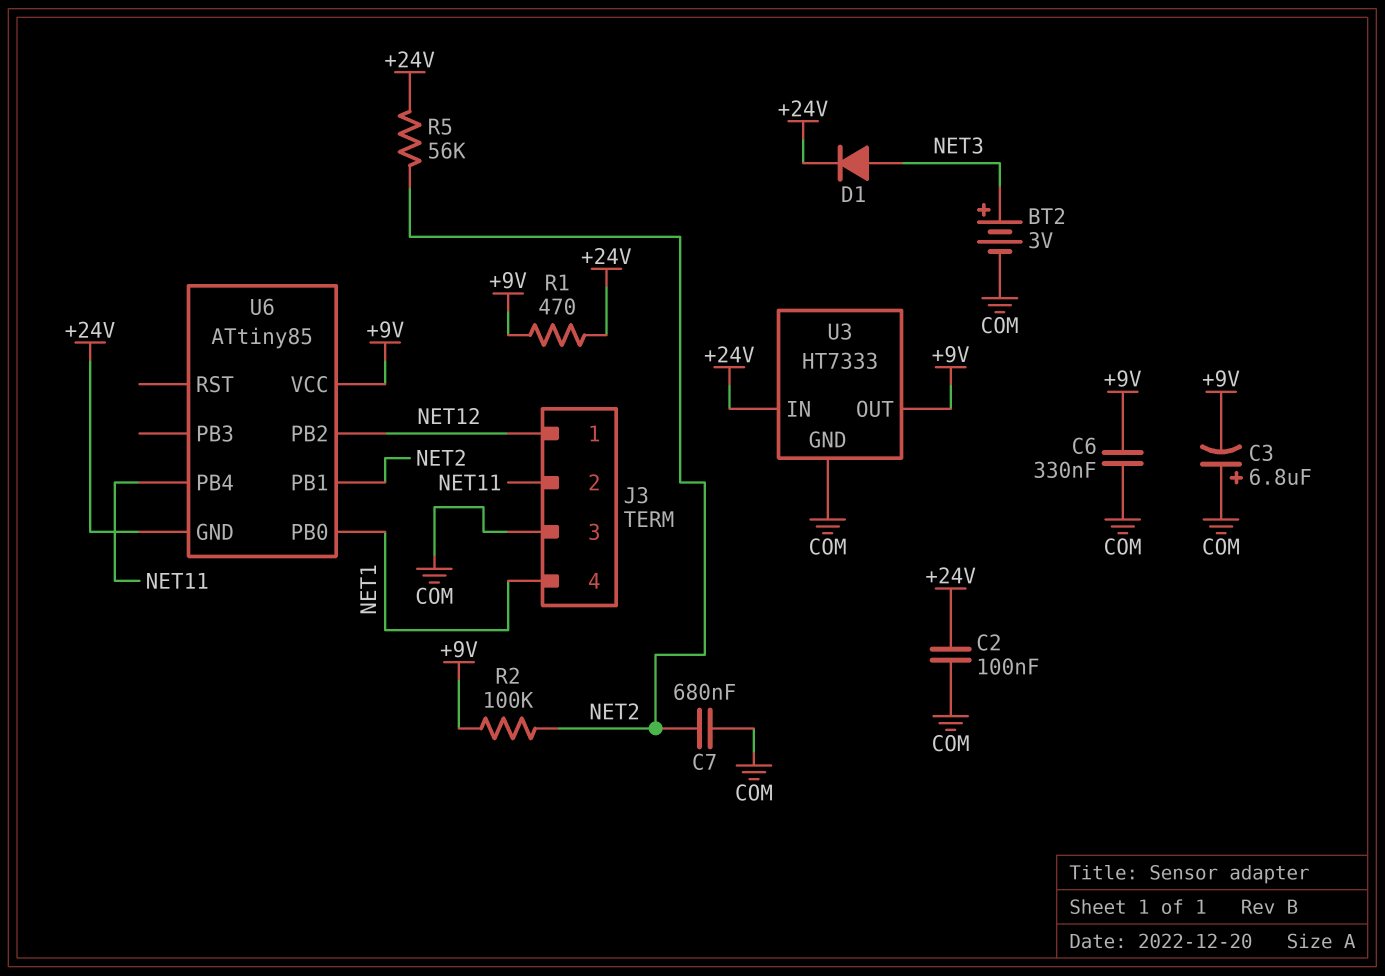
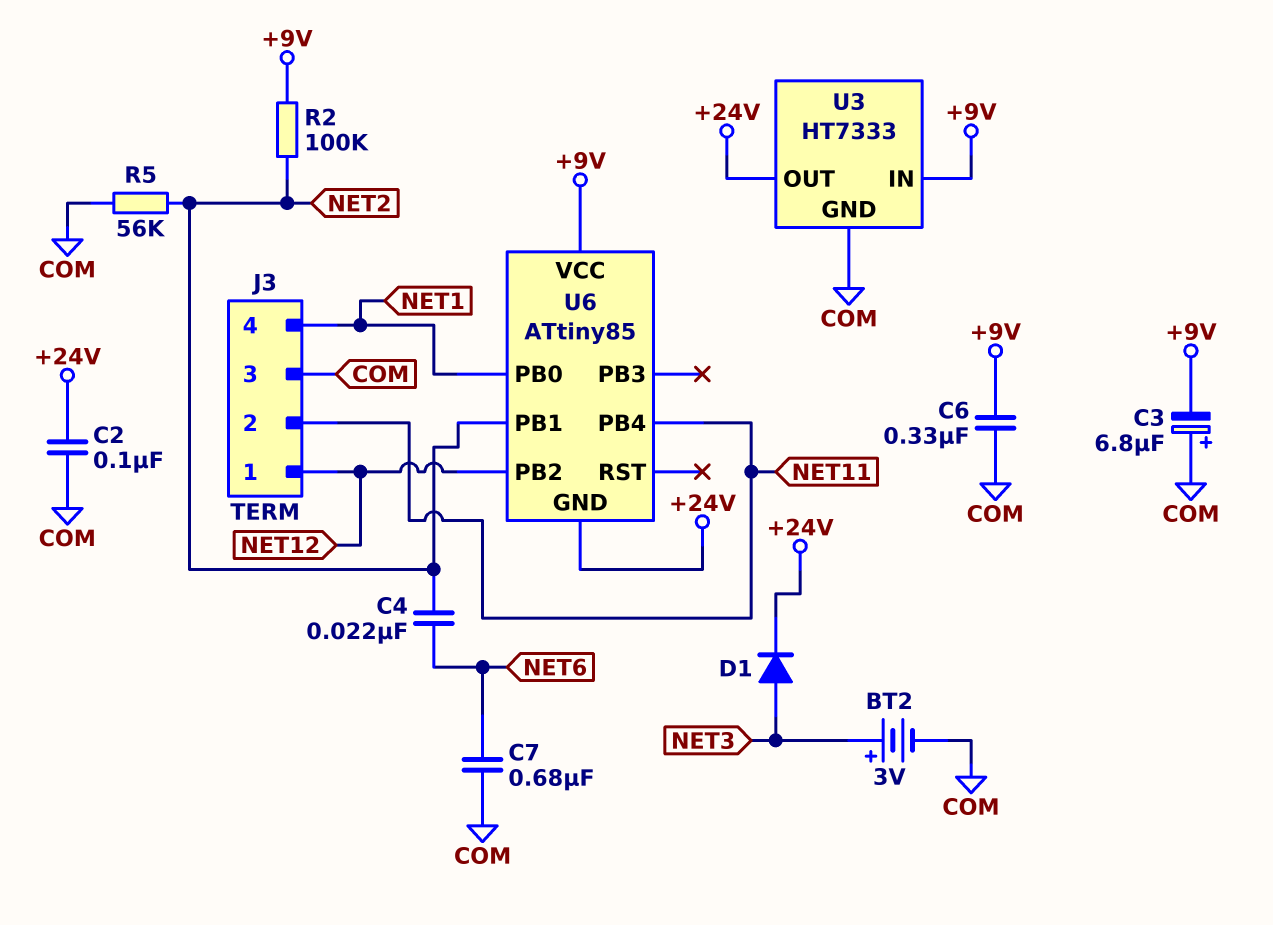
C4: none -> 22nF (NET2, NET6)
C7: 680nF (COM, NET2) -> 680nF (COM, NET6)
R1: 470 (+9V, +24V) -> none
R5: 56k (+24V, NET2) -> 56k (COM, NET2)
U3 pin IN: +24V -> +9V
U3 pin OUT: +9V -> +24V

